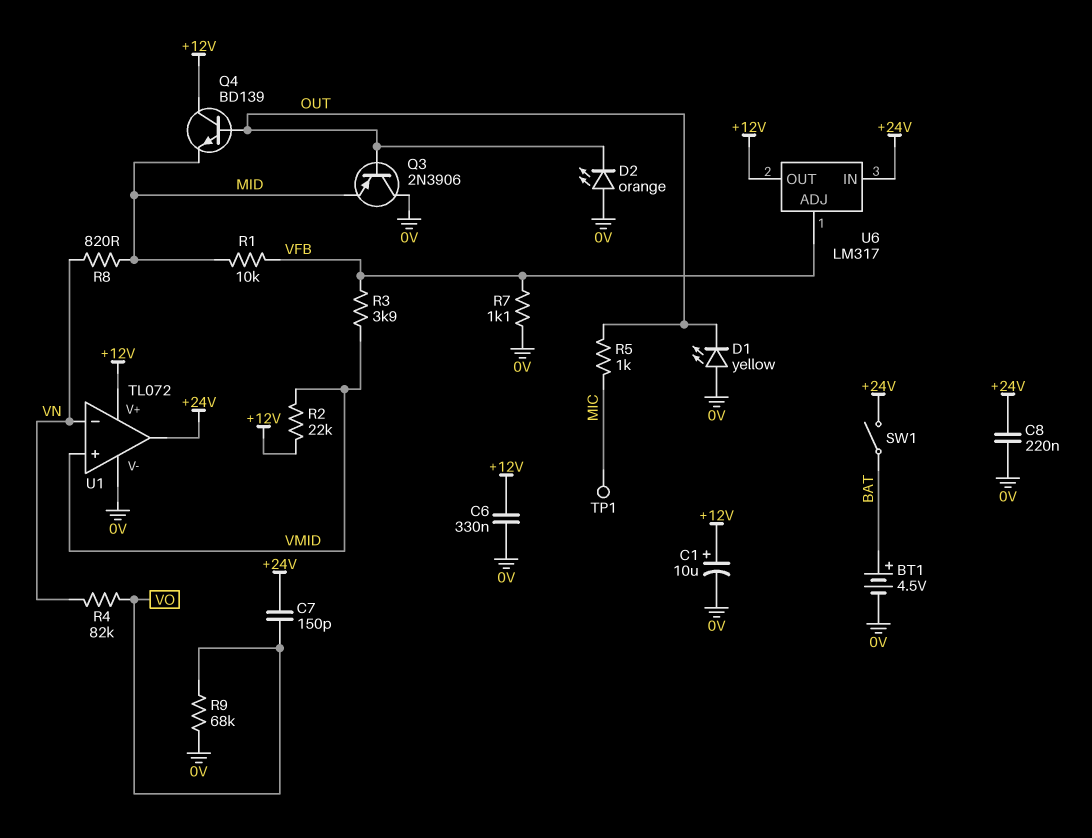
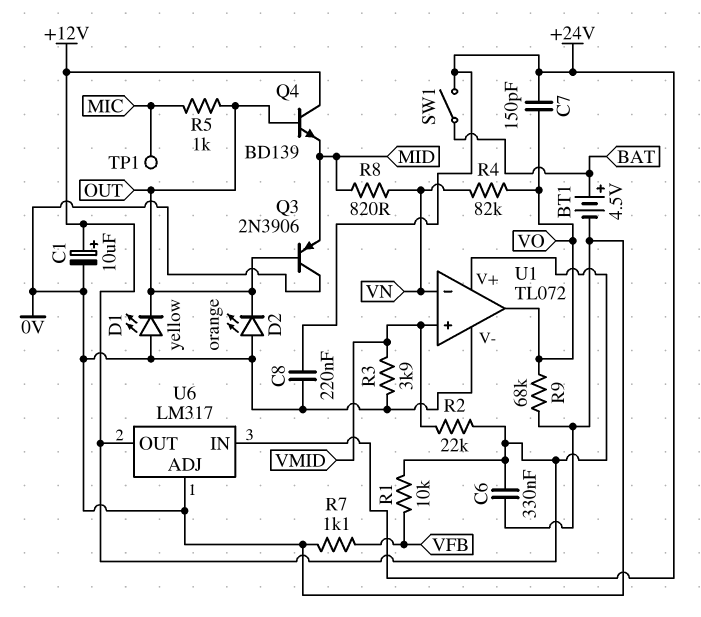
R1: 10k (MID, VFB) -> 10k (+12V, VFB)
R3: 3.9k (VFB, VMID) -> 3.9k (0V, VMID)
U1 pin out: +24V -> VO
U6 pin ADJ: VFB -> 0V

